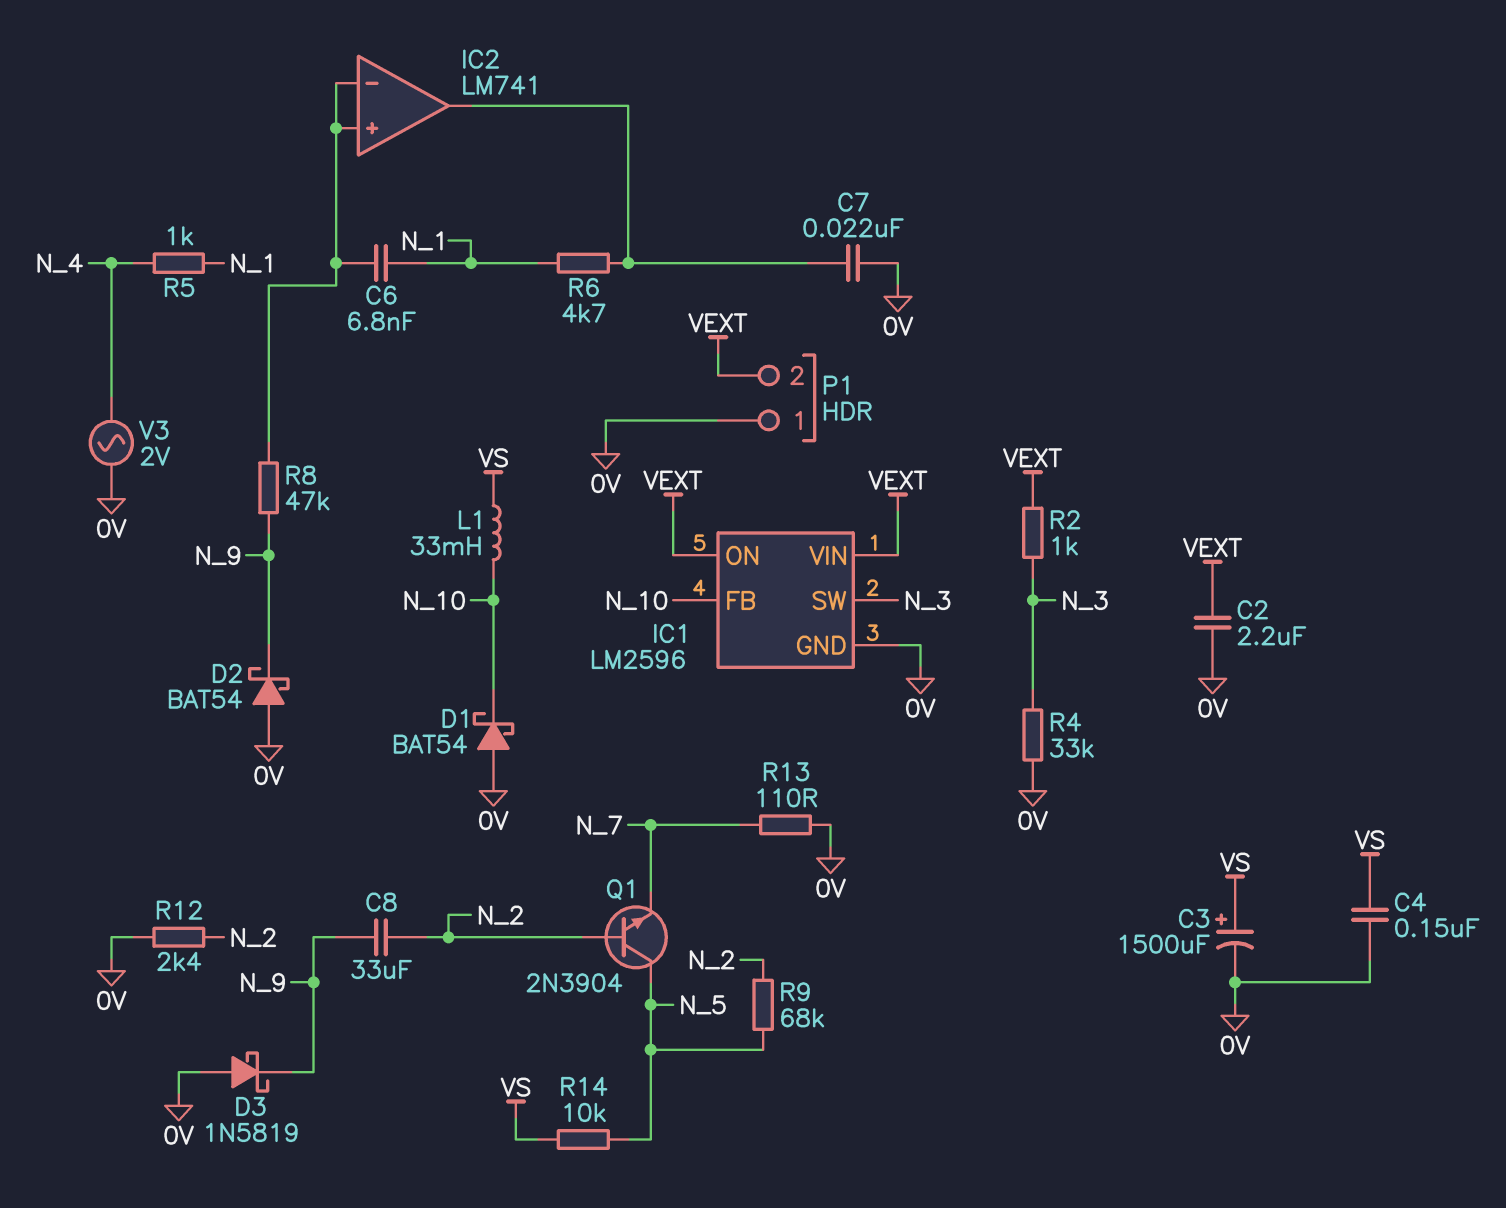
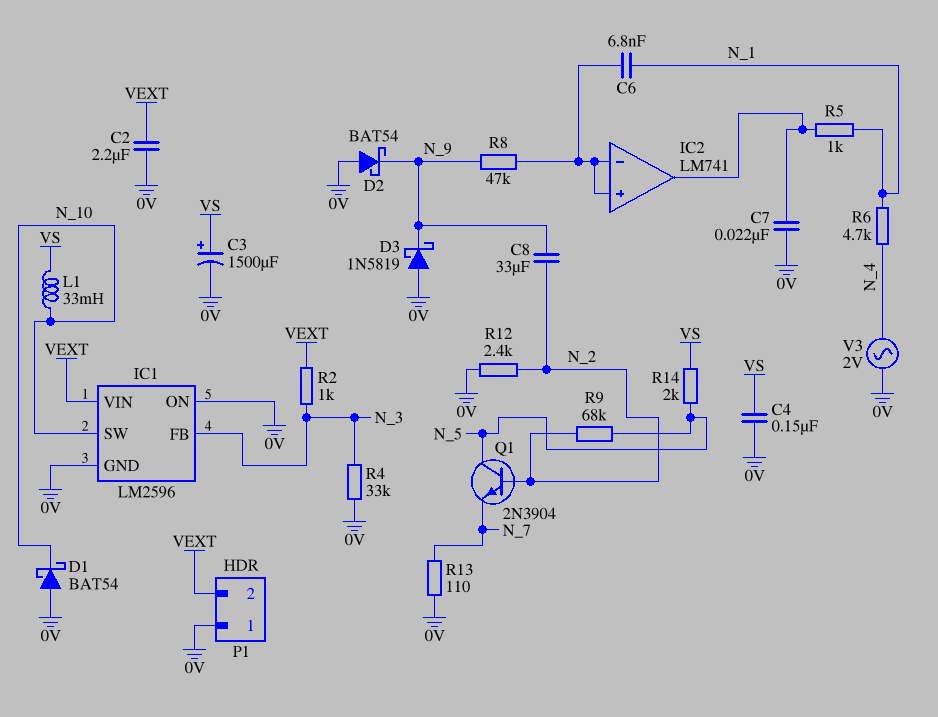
IC1 pin FB: N_10 -> N_3
IC1 pin ON: VEXT -> 0V
IC1 pin SW: N_3 -> N_10
R5: 1k (N_1, N_4) -> 1k (IC2/out, N_1)
R6: 4.7k (IC2/out, N_1) -> 4.7k (N_1, N_4)
R14: 10k (N_5, VS) -> 2k (N_5, VS)

